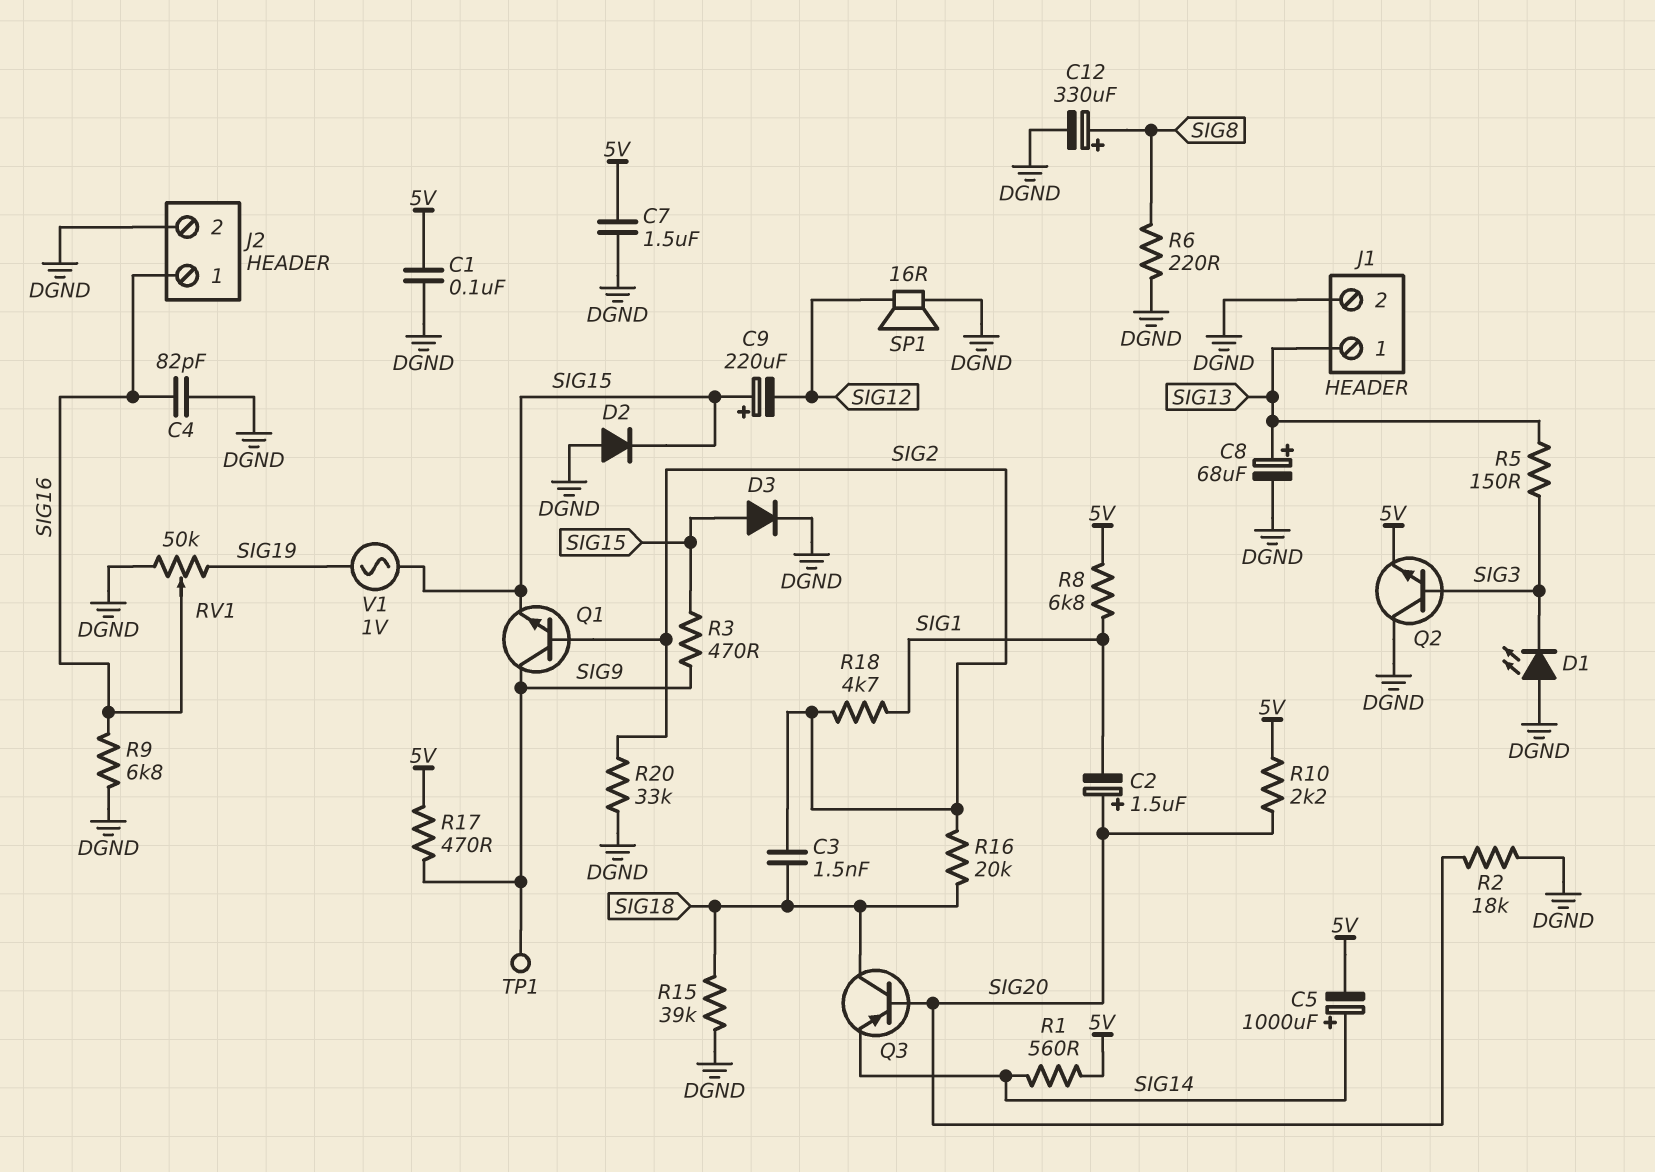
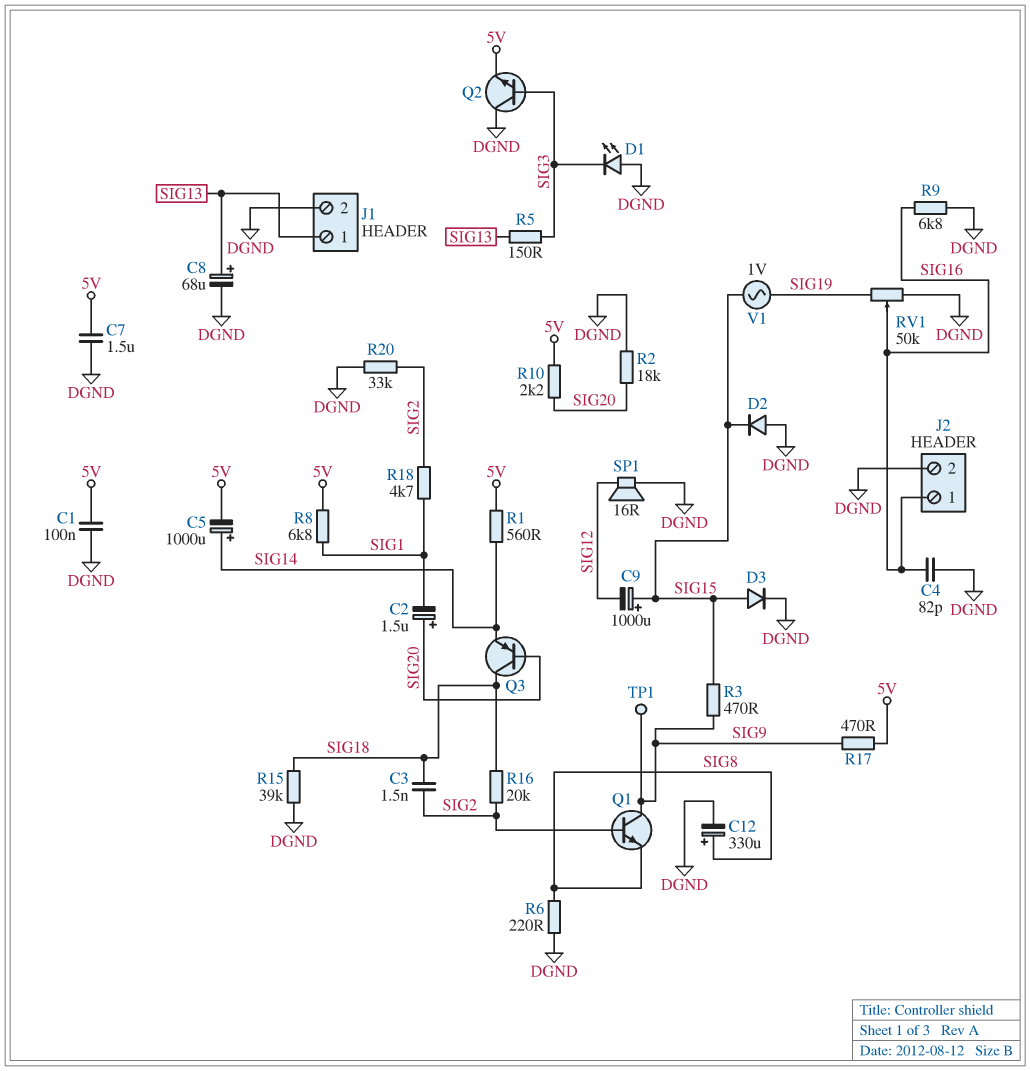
C9: 220uF (plus SIG15, minus SIG12) -> 1000uF (plus SIG15, minus SIG12)
Q1: NPN (B SIG2, C SIG9, E SIG15) -> NPN (B SIG2, C SIG9, E SIG8)

